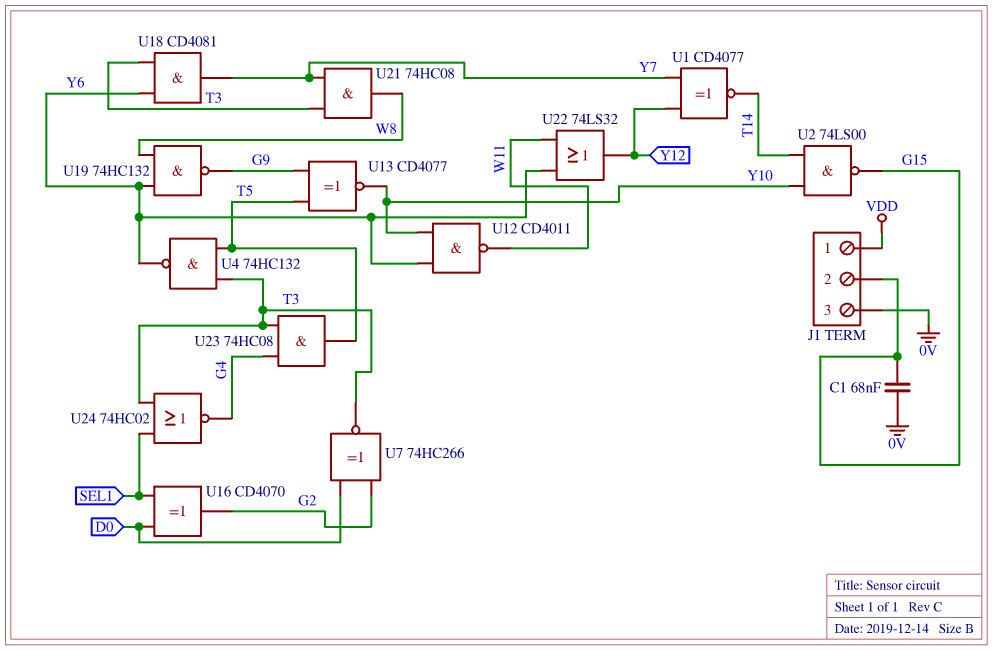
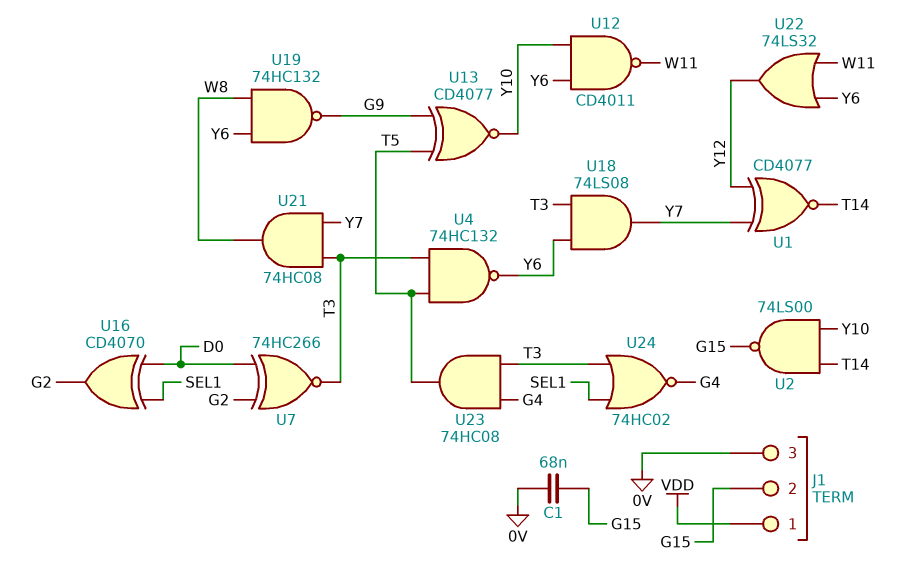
U18: AND CD4081 (in T3, in Y6, out Y7) -> AND 74LS08 (in T3, in Y6, out Y7)

